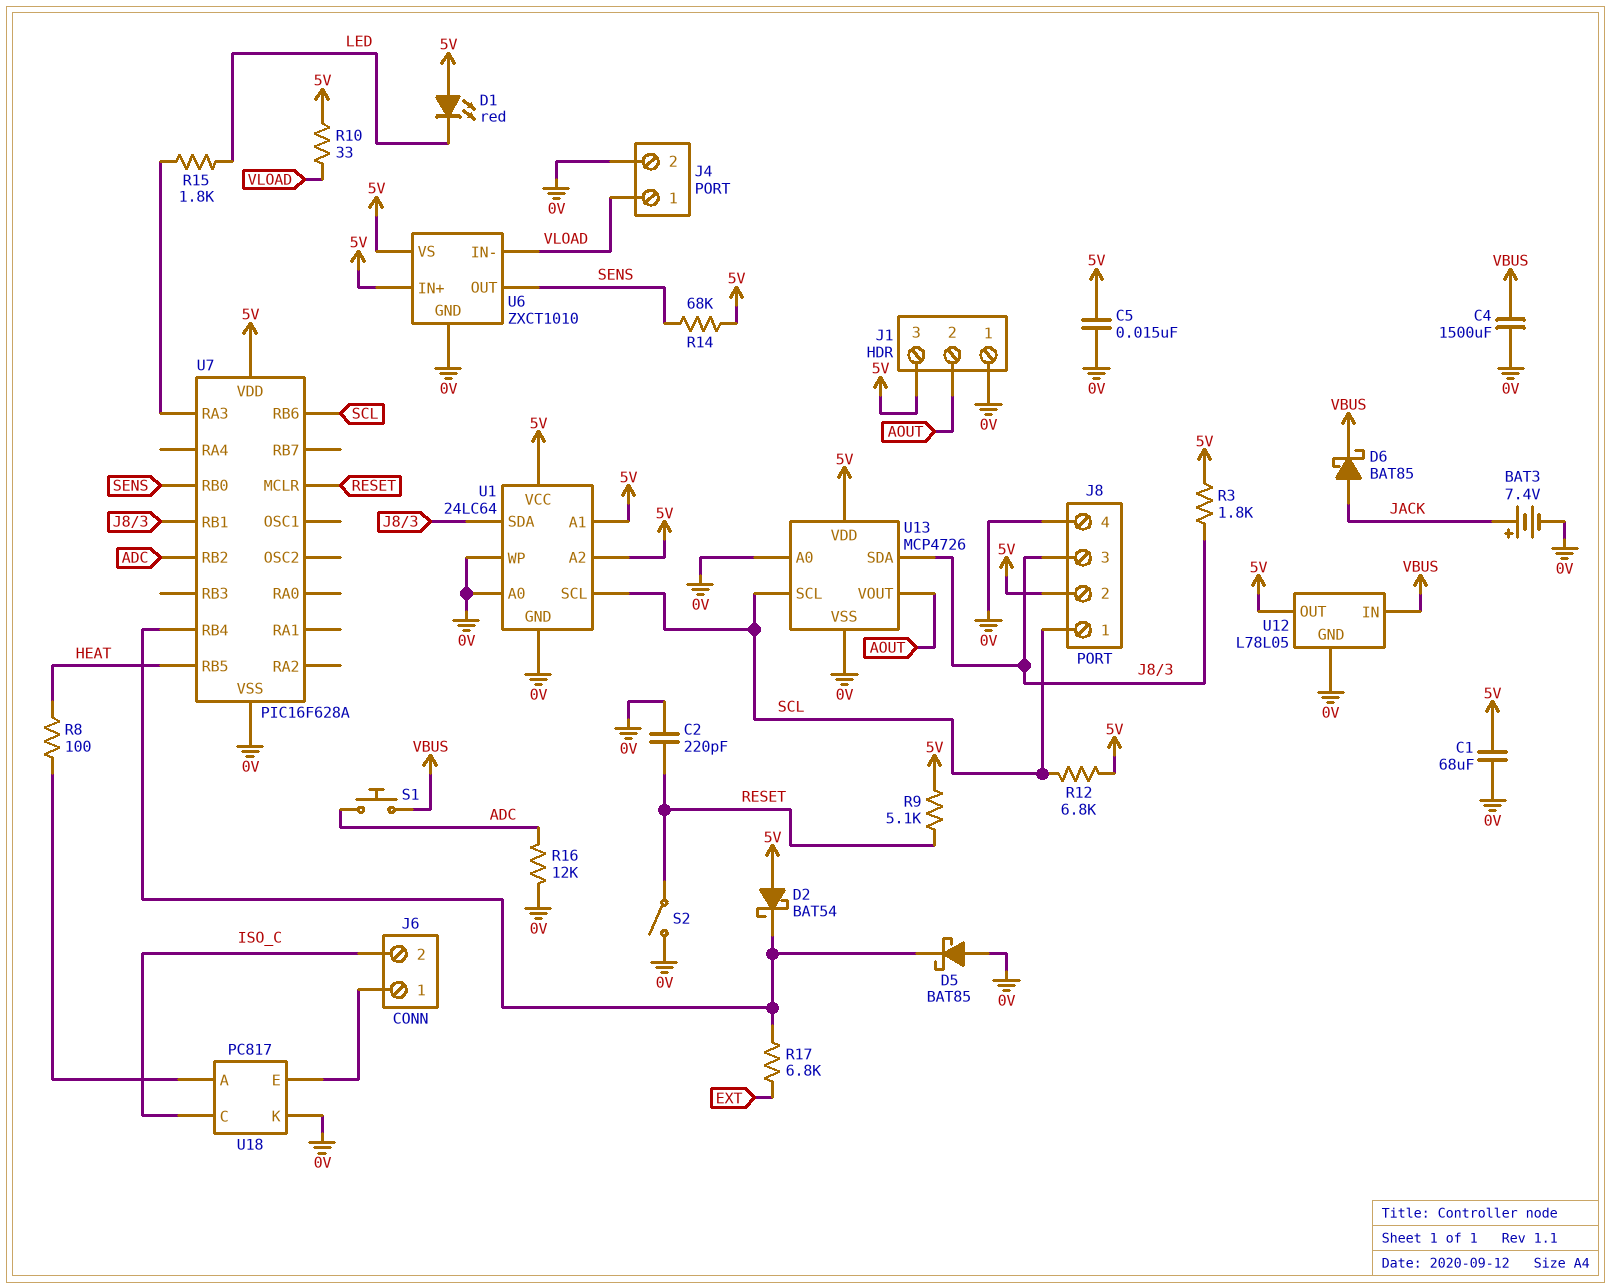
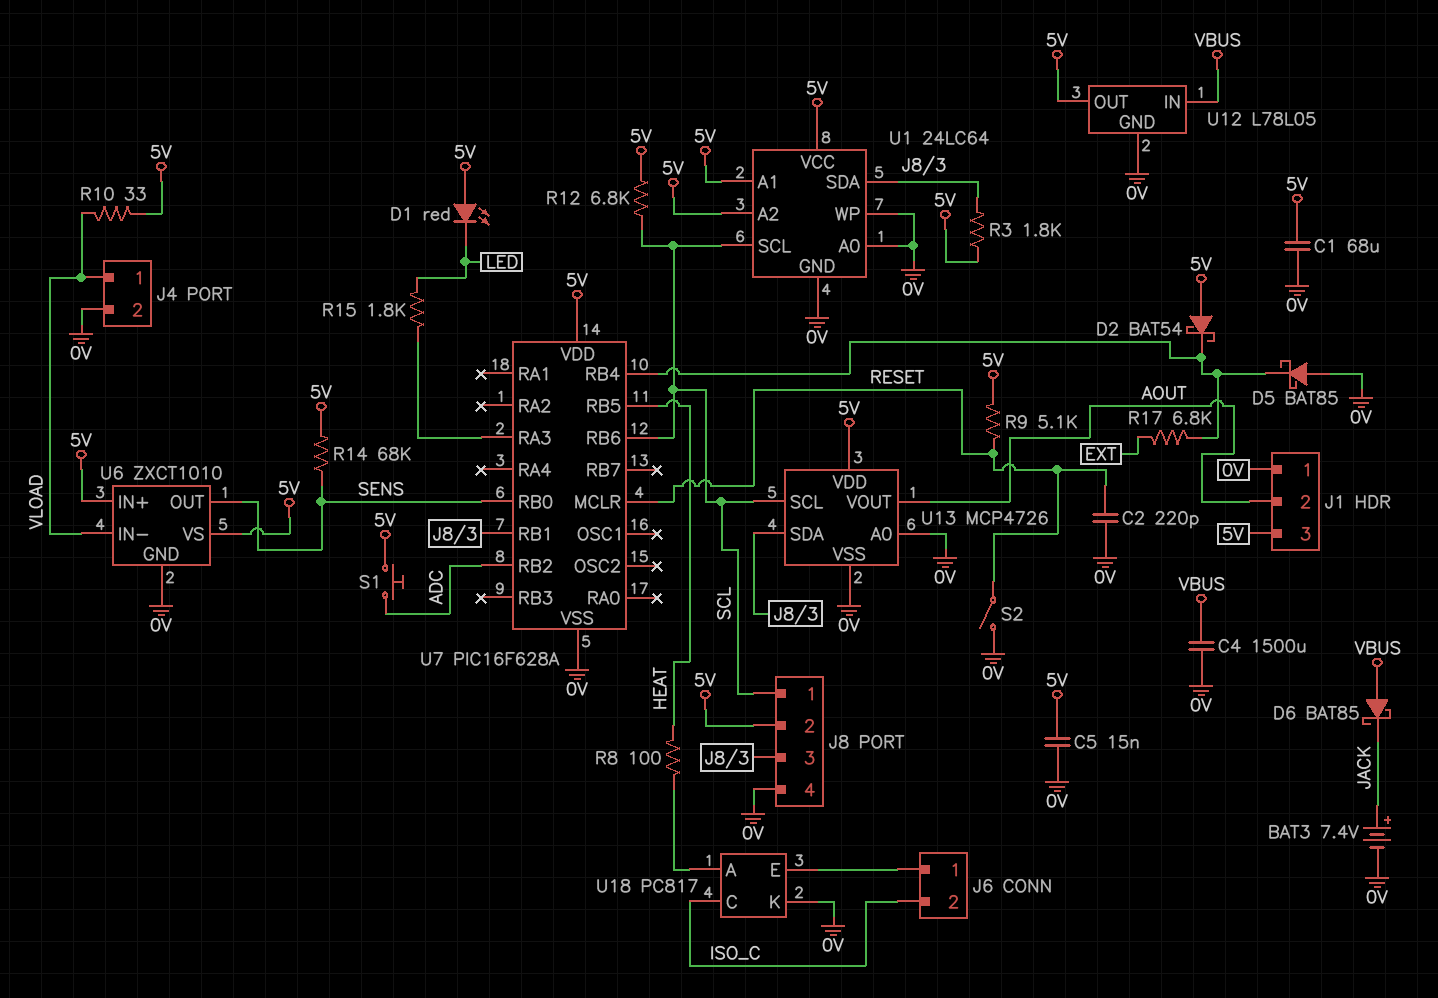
D6: schottky BAT85 (A JACK, K VBUS) -> schottky BAT85 (A VBUS, K JACK)
R16: 12k (0V, ADC) -> none
S1: button (ADC, VBUS) -> button (5V, ADC)

